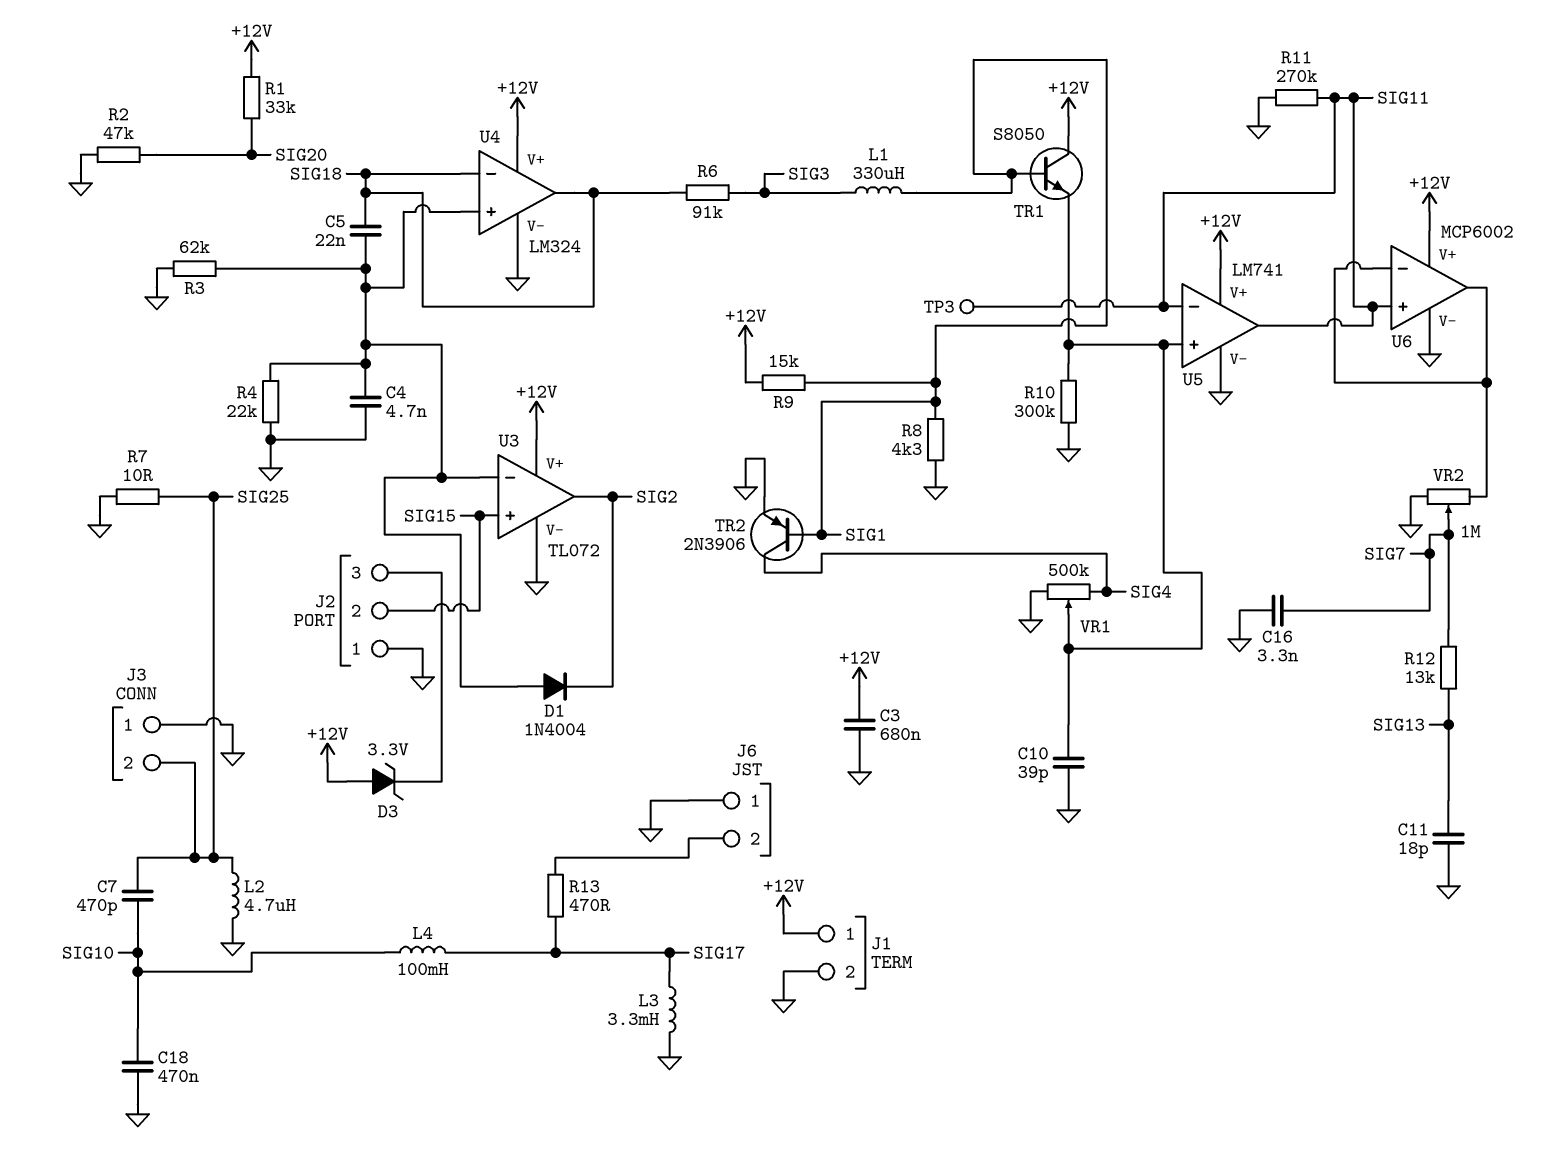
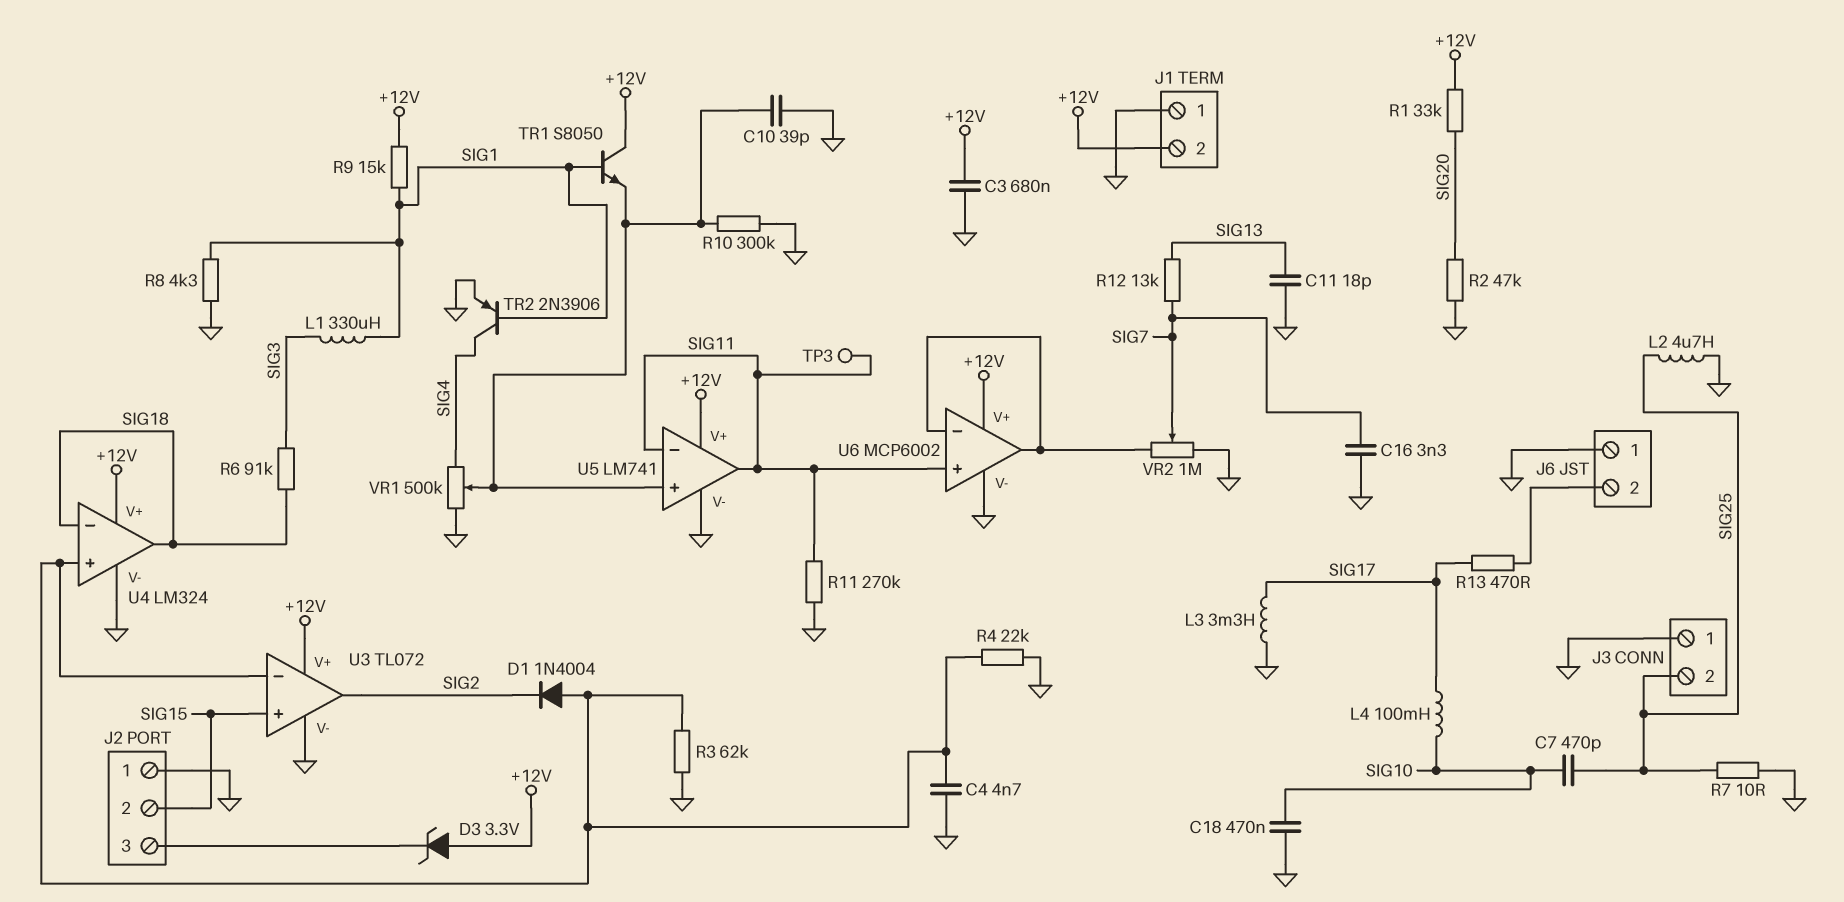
C5: 22nF (SIG18, U3/in-) -> none
J1 pin 1: +12V -> GND
J1 pin 2: GND -> +12V

